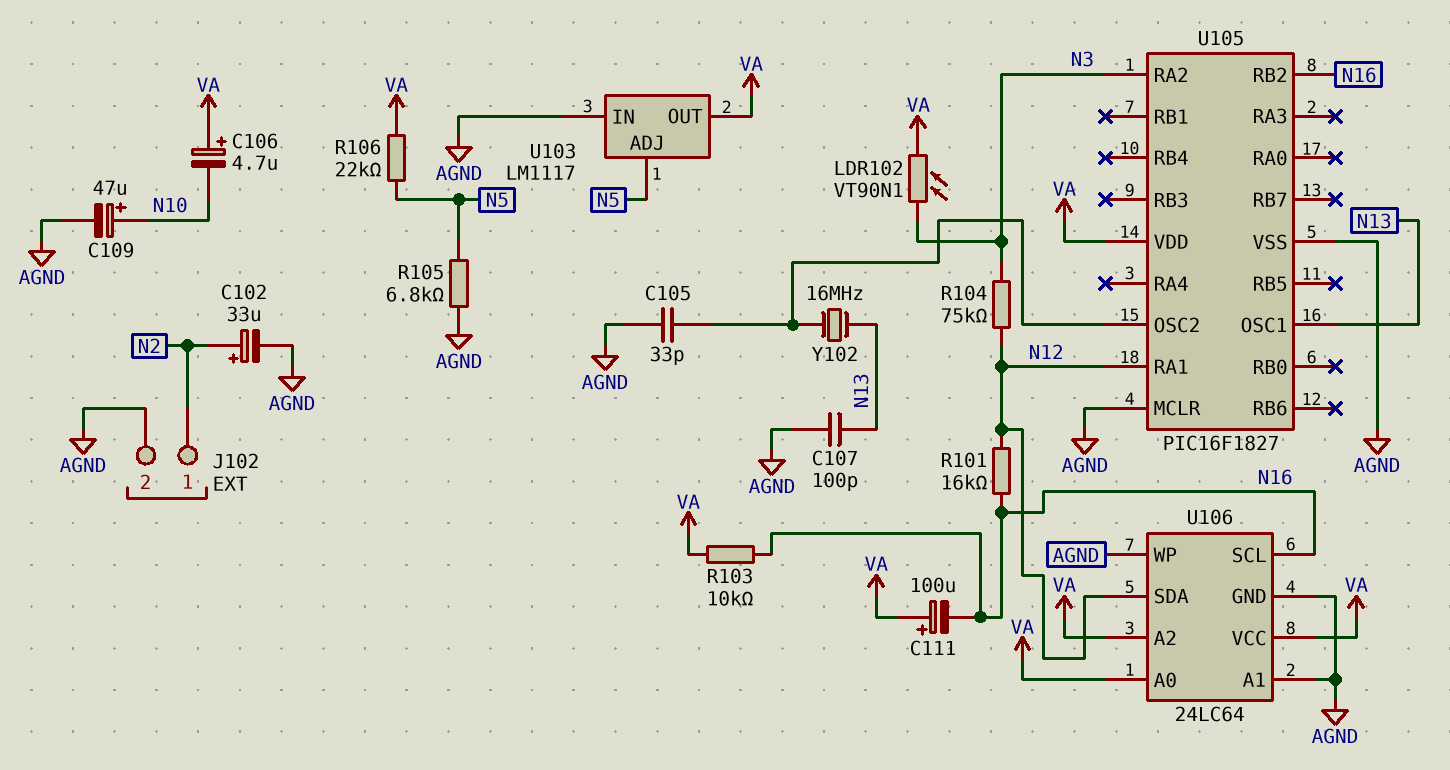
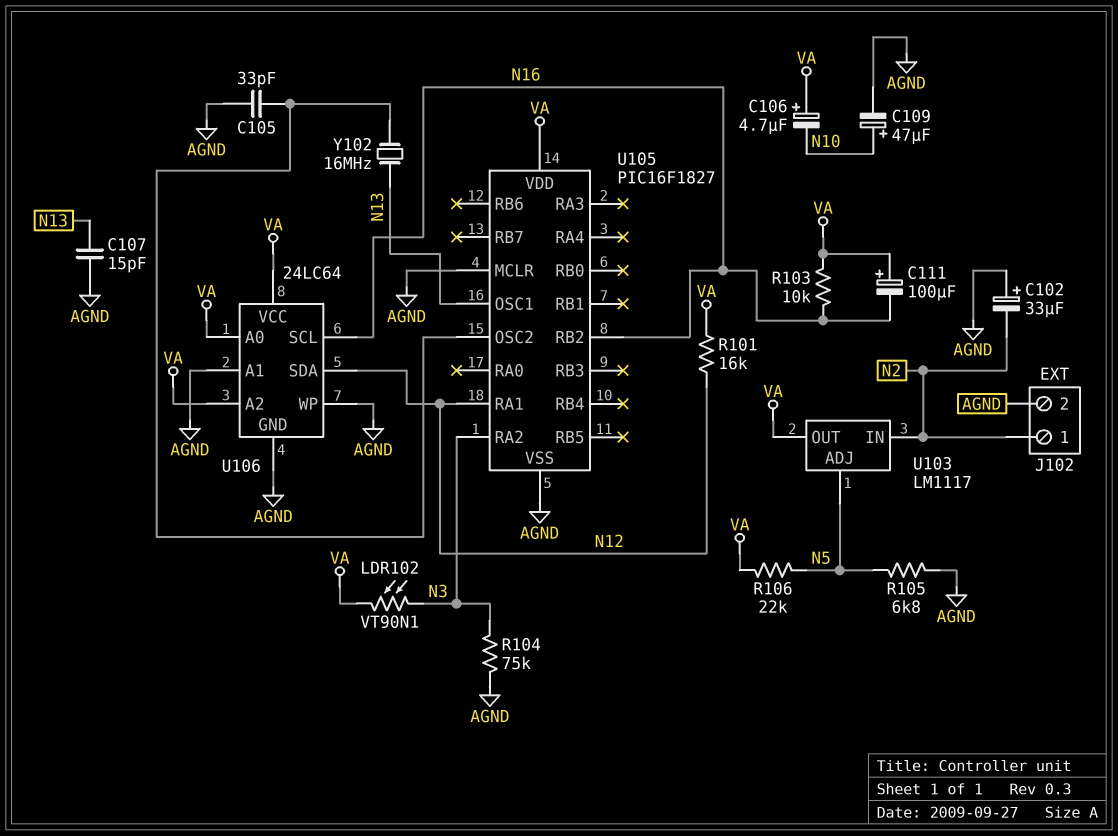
C102: 33uF (plus N2, minus AGND) -> 33uF (plus AGND, minus N2)
C107: 100pF (AGND, N13) -> 15pF (AGND, N13)
R101: 16k (N12, N16) -> 16k (N12, VA)
R104: 75k (N3, N12) -> 75k (AGND, N3)
U103 pin IN: AGND -> N2

